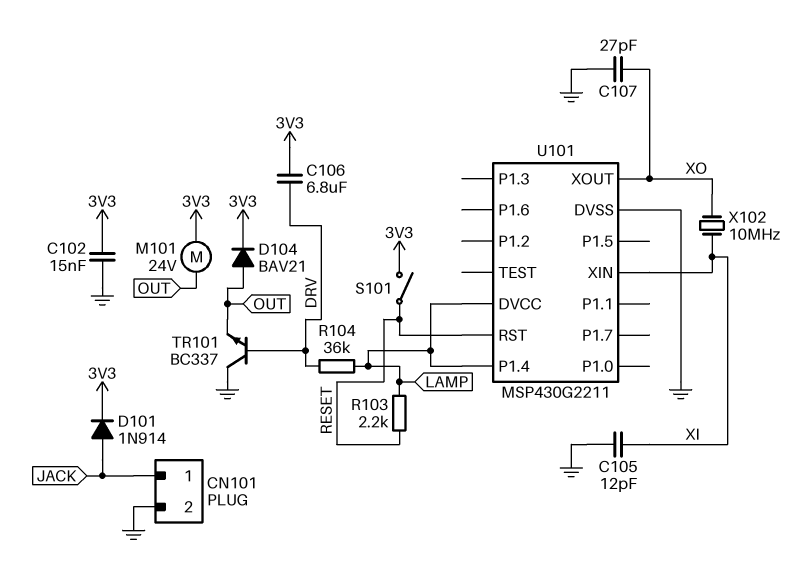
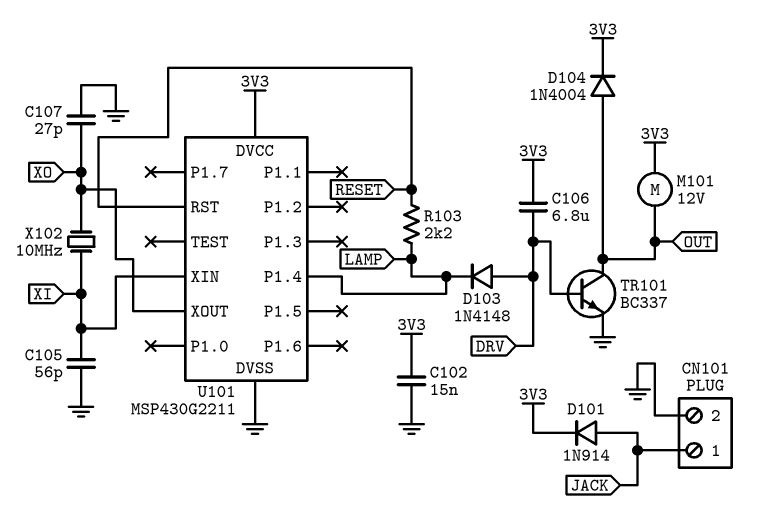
C105: 12pF (GND, XI) -> 56pF (GND, XI)
D103: none -> diode 1N4148 (A DRV, K LAMP)
D104: diode BAV21 (A OUT, K 3V3) -> diode 1N4004 (A OUT, K 3V3)
M101: motor 24V (3V3, OUT) -> motor 12V (3V3, OUT)
R104: 36k (DRV, LAMP) -> none
S101: switch (3V3, RESET) -> none
TR101: NPN BC337 (B DRV, C GND, E OUT) -> NPN BC337 (B DRV, C OUT, E GND)
U101 pin DVCC: LAMP -> 3V3

